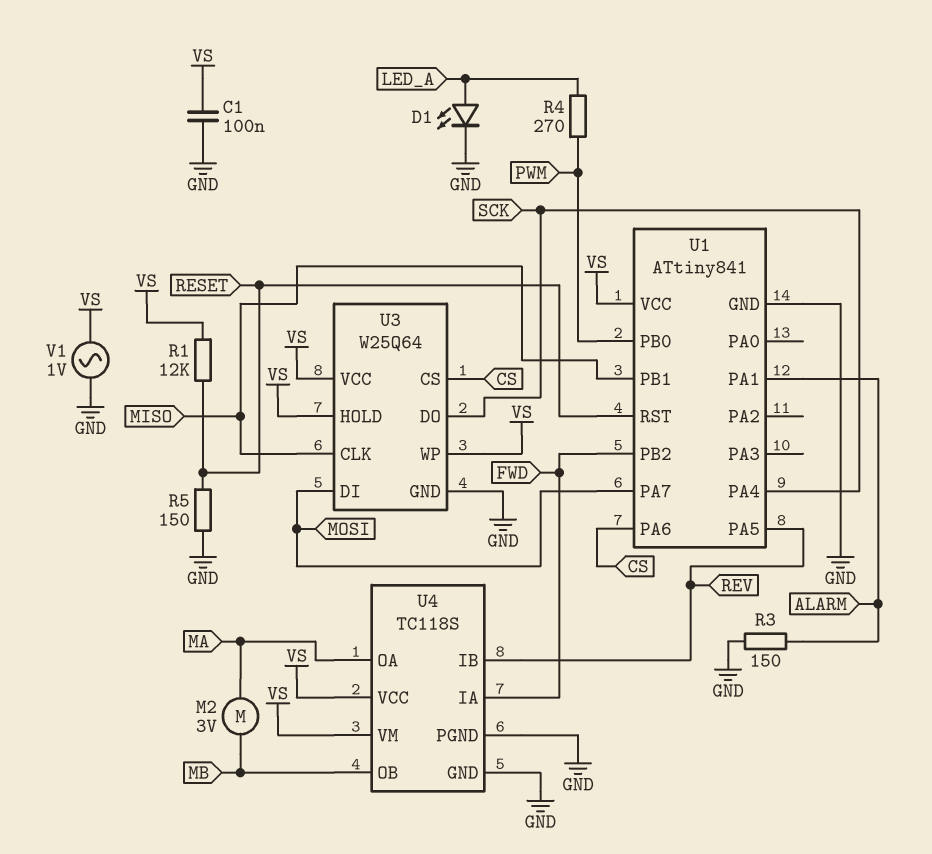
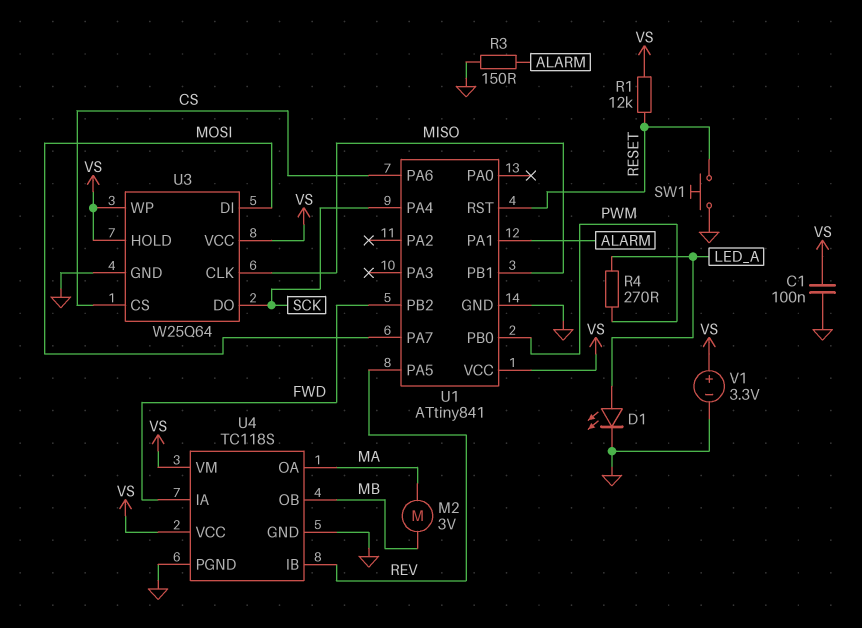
R5: 150 (GND, RESET) -> none
SW1: none -> button (GND, RESET)
V1: AC 1V (GND, VS) -> 3.3V (plus VS, minus GND)

